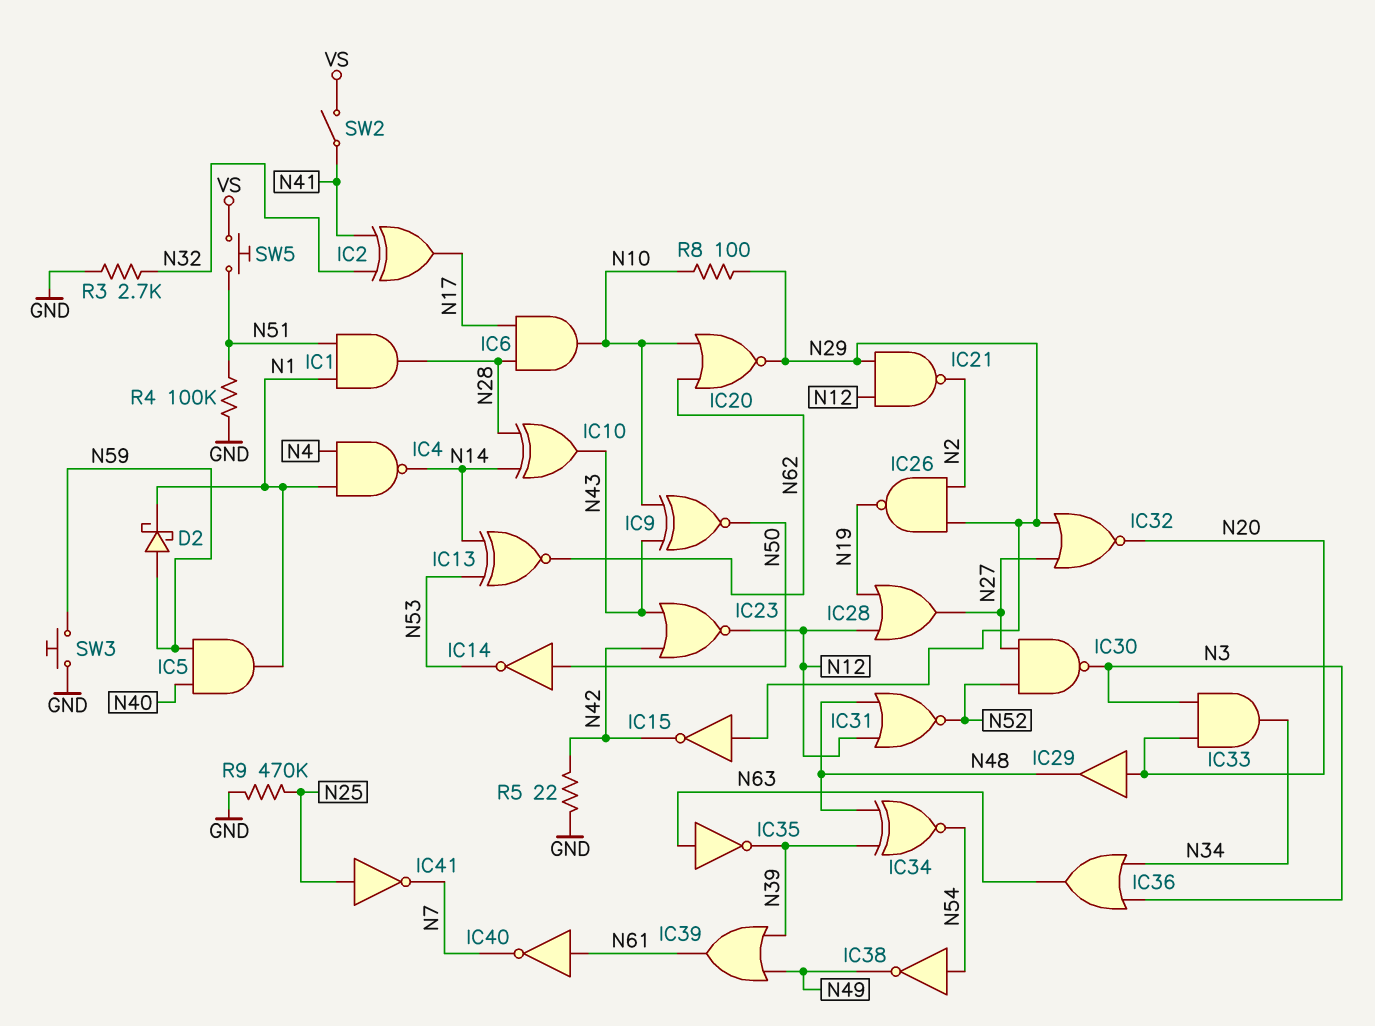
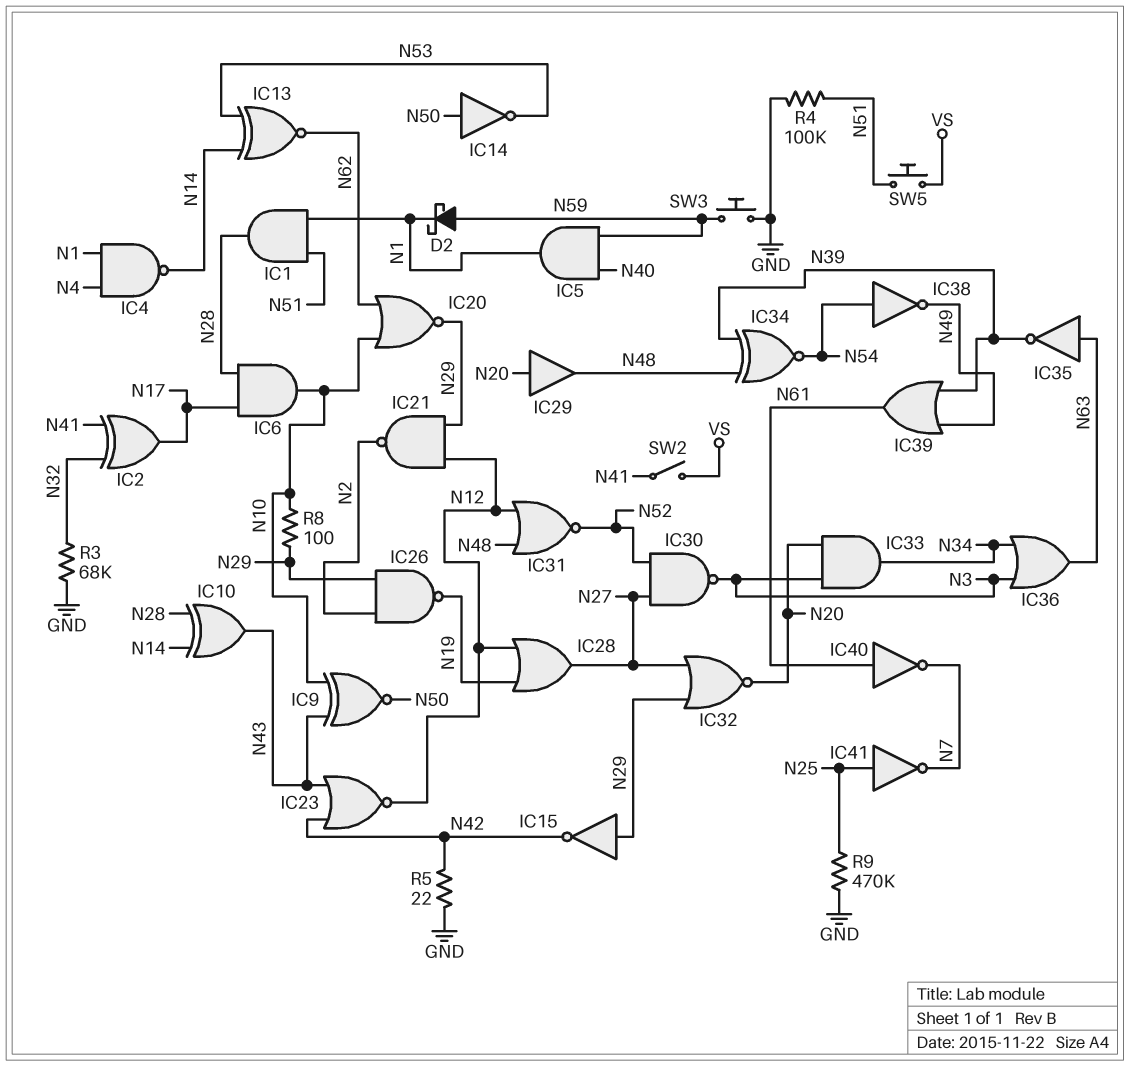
R3: 2.7k (GND, N32) -> 68k (GND, N32)

